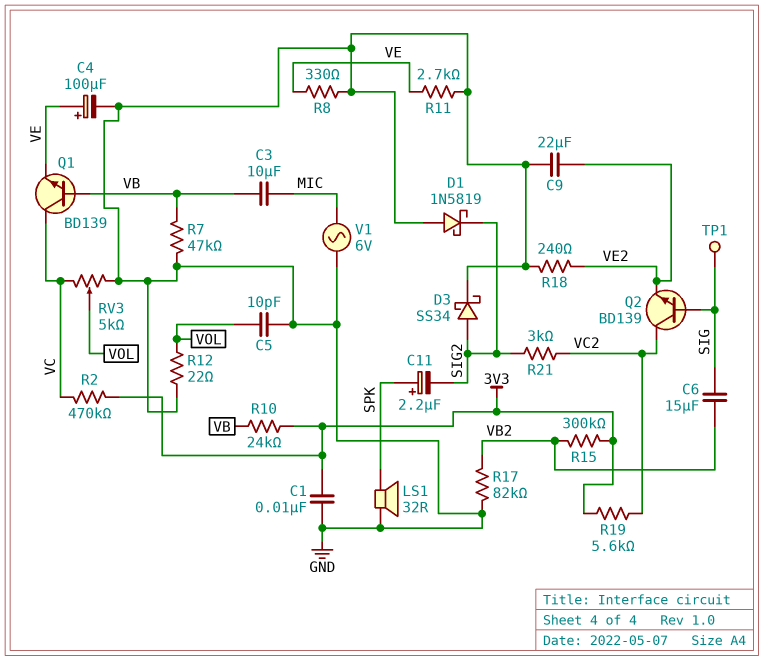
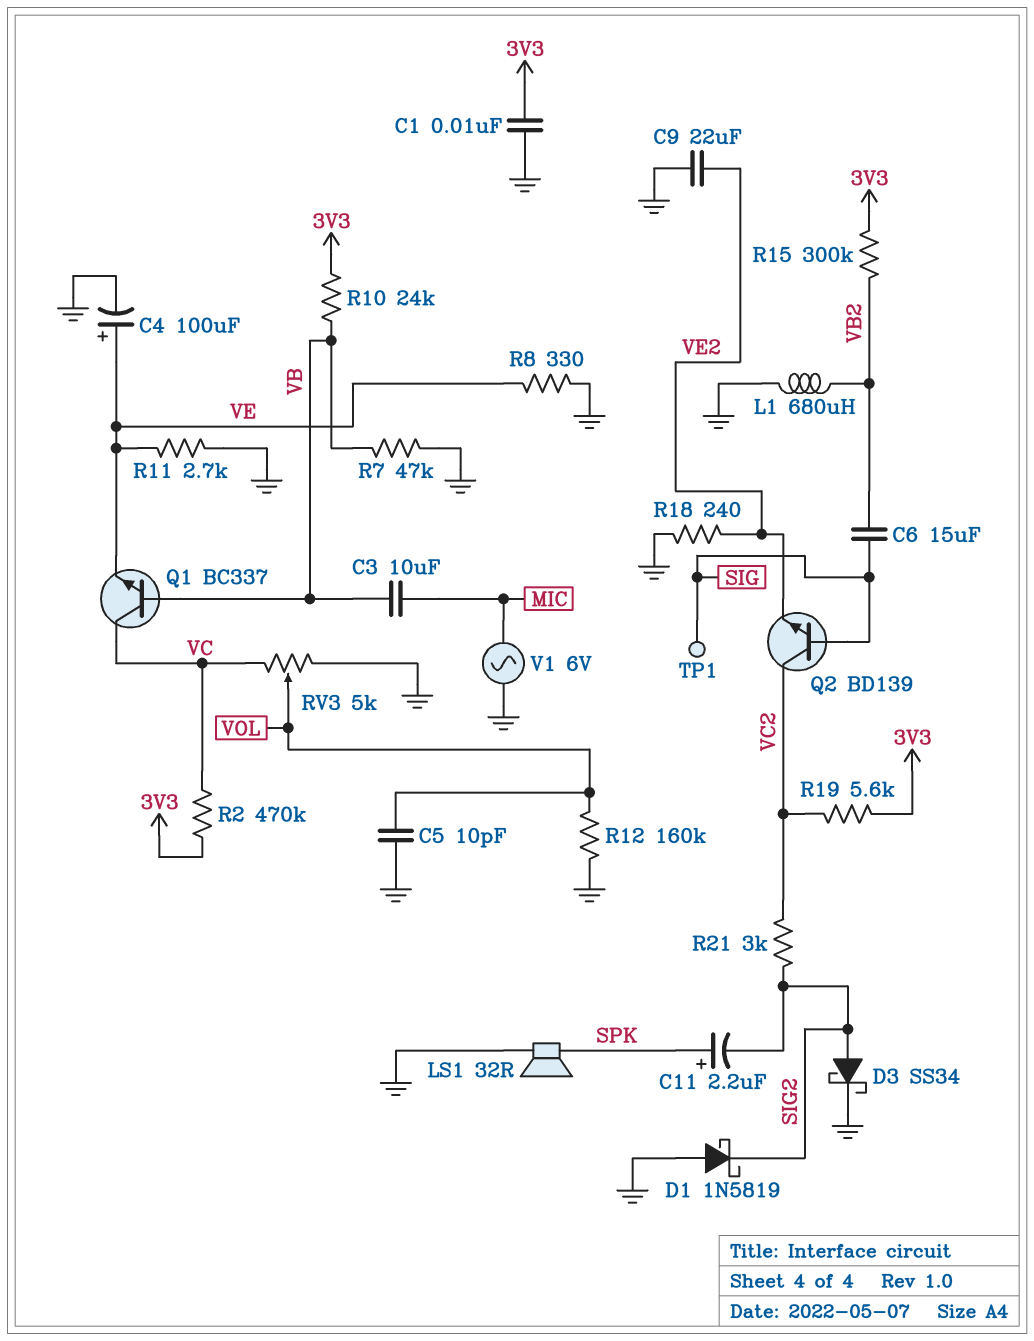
L1: none -> 680uH (GND, VB2)
Q1: NPN BD139 (B VB, C VC, E VE) -> NPN BC337 (B VB, C VC, E VE)
R12: 22 (GND, VOL) -> 160k (GND, VOL)
R17: 82k (GND, VB2) -> none

